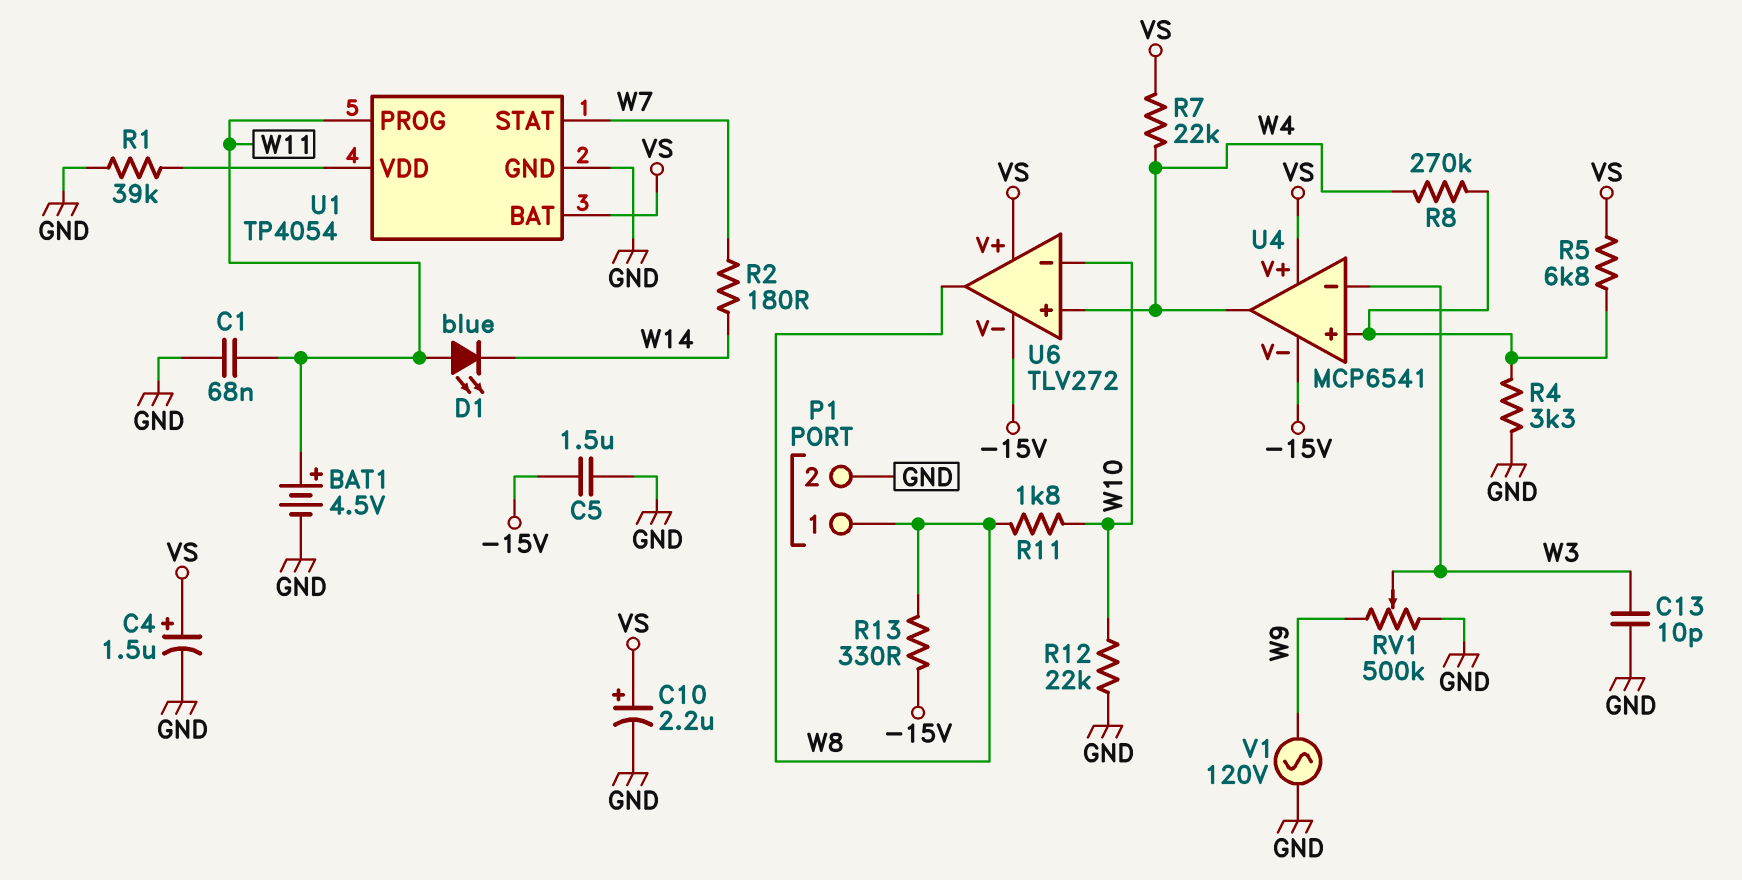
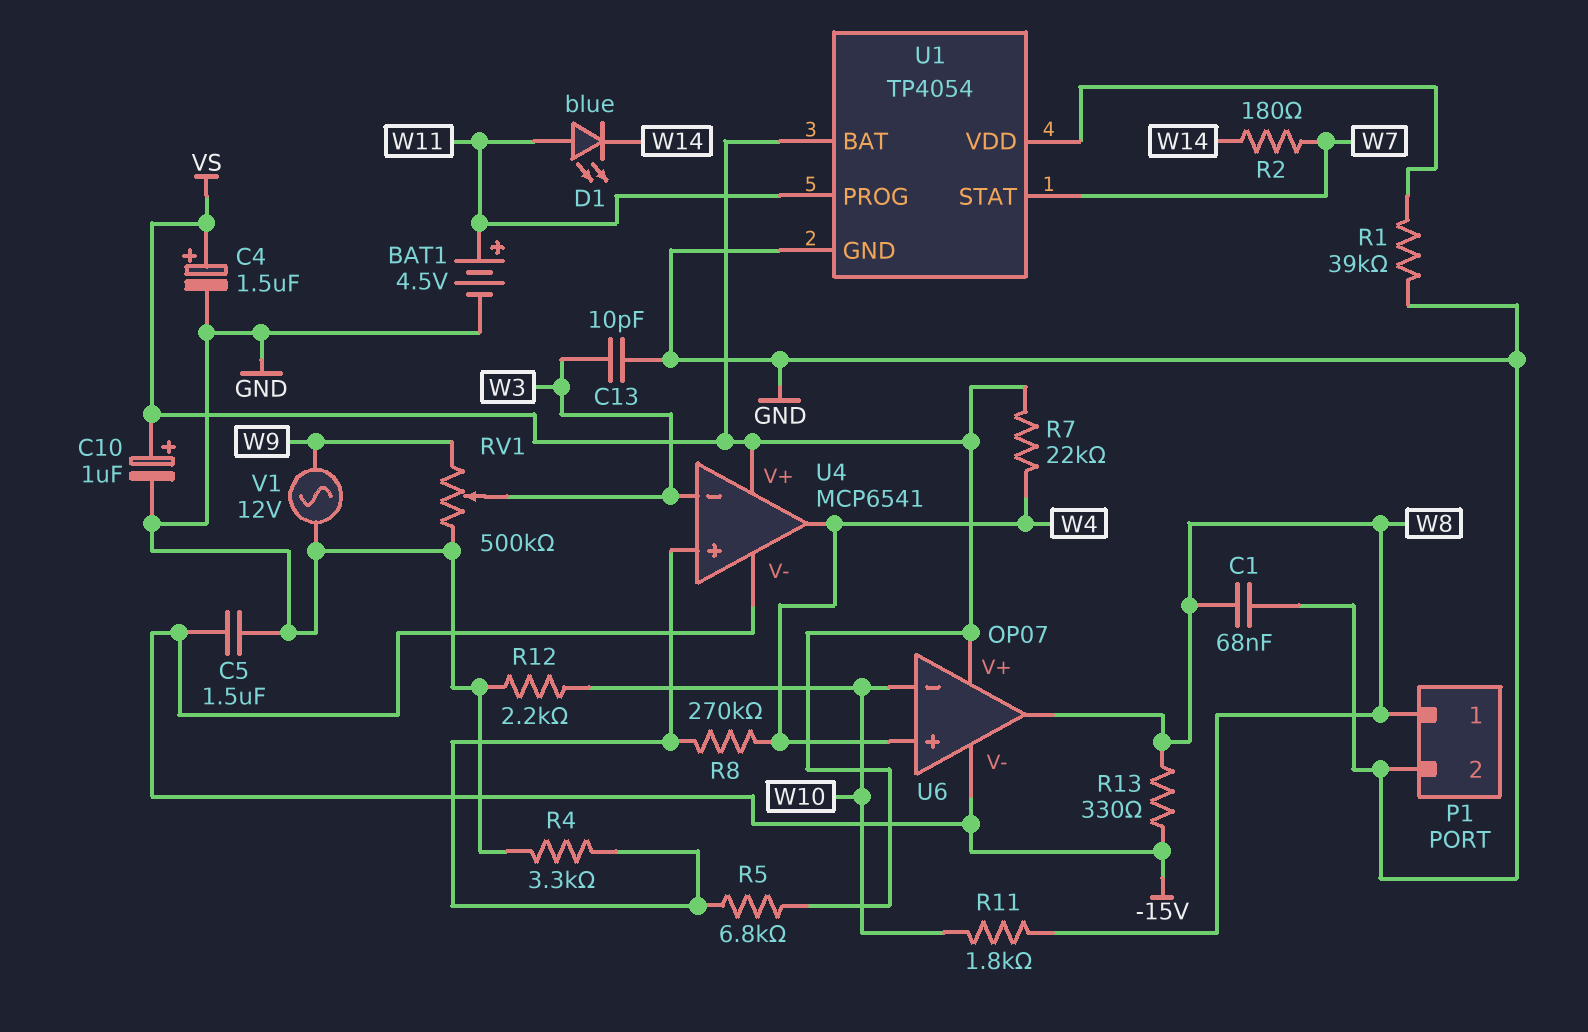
C1: 68nF (GND, W11) -> 68nF (GND, W8)
C10: 2.2uF (plus VS, minus GND) -> 1uF (plus VS, minus GND)
R12: 22k (GND, W10) -> 2.2k (GND, W10)
U6: TLV272 -> OP07
V1: AC 120V (GND, W9) -> AC 12V (GND, W9)

